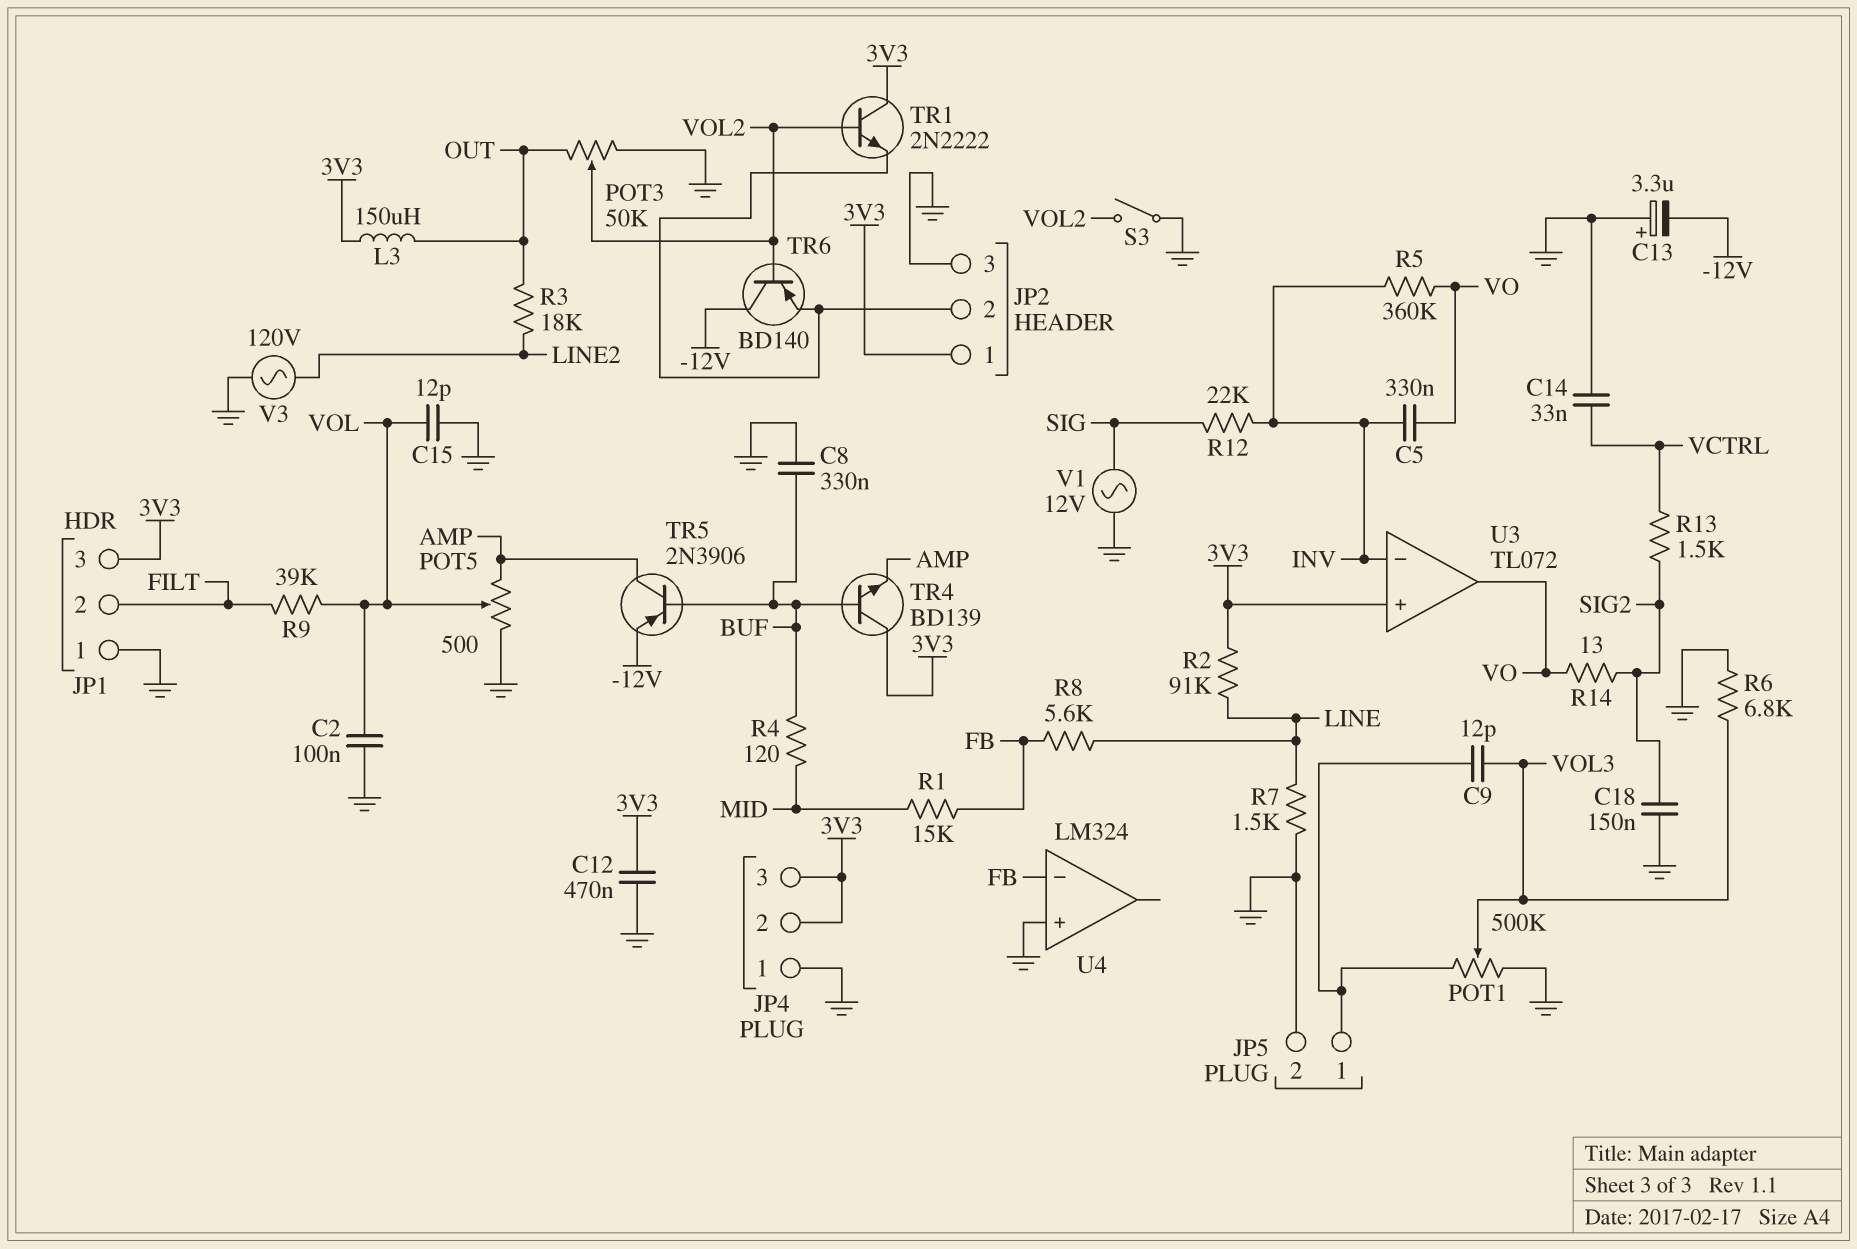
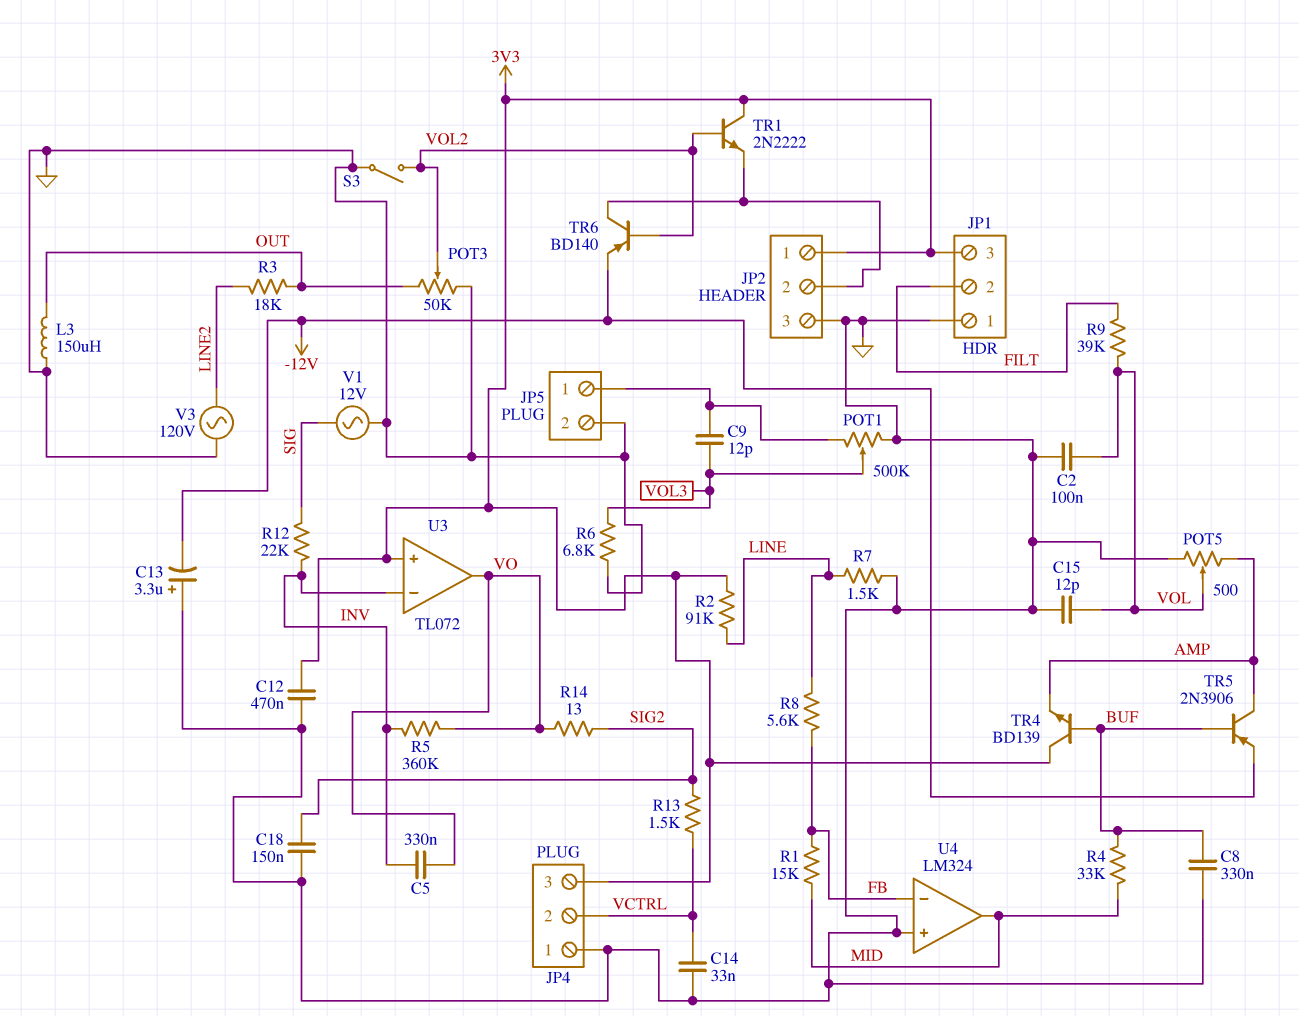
JP4 pin 2: 3V3 -> VCTRL
L3: 150uH (3V3, OUT) -> 150uH (GND, OUT)
R4: 120 (BUF, MID) -> 33k (BUF, MID)
TR6: PNP BD140 (B VOL2, C -12V, E JP2/2) -> PNP BD140 (B VOL2, C JP2/2, E -12V)
U4 pin out: none -> MID

